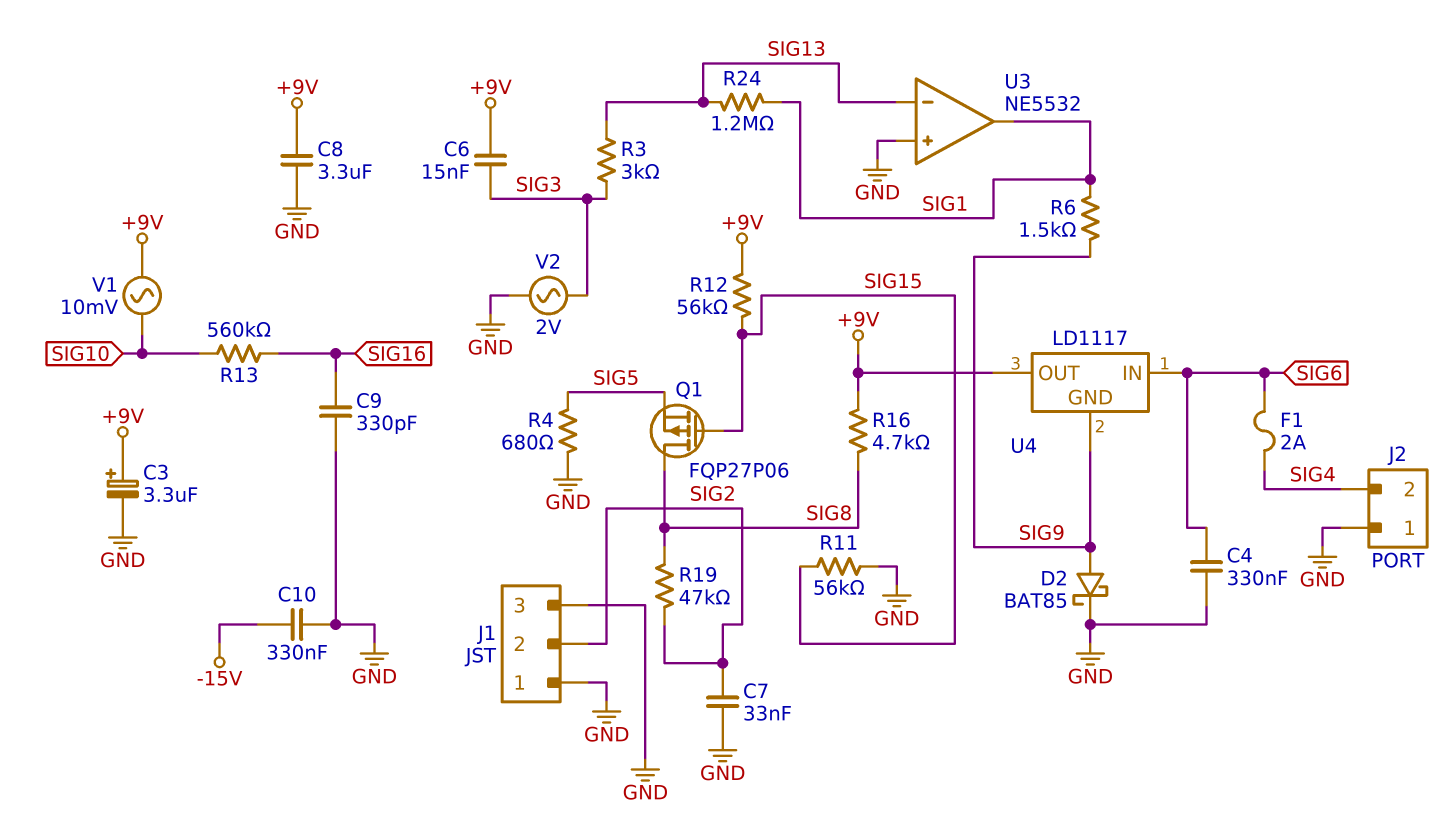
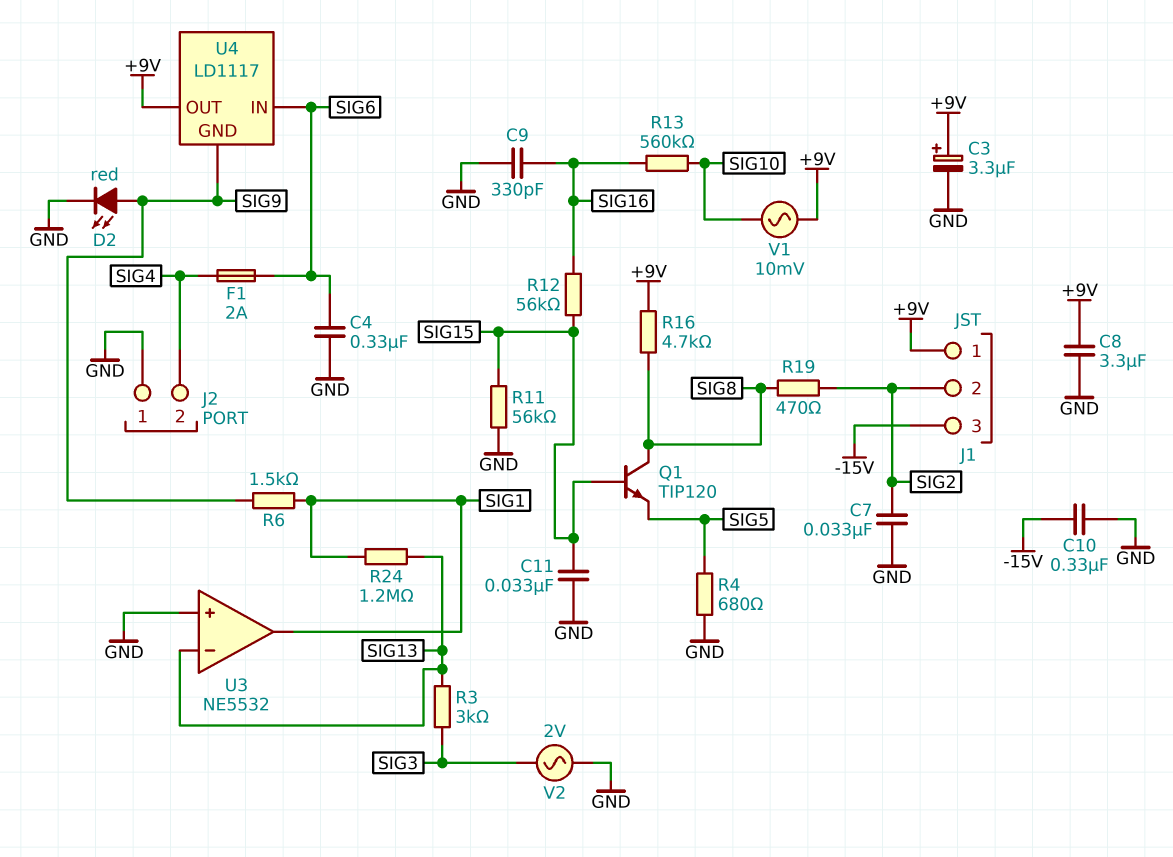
C6: 15nF (+9V, SIG3) -> none
C11: none -> 33nF (GND, SIG15)
D2: schottky BAT85 (A SIG9, K GND) -> LED red (A SIG9, K GND)
J1 pin 1: GND -> +9V
J1 pin 3: GND -> -15V
Q1: PMOS FQP27P06 (G SIG15, D SIG8, S SIG5) -> NPN TIP120 (B SIG15, C SIG8, E SIG5)
R12: 56k (+9V, SIG15) -> 56k (SIG15, SIG16)
R19: 47k (SIG2, SIG8) -> 470 (SIG2, SIG8)

